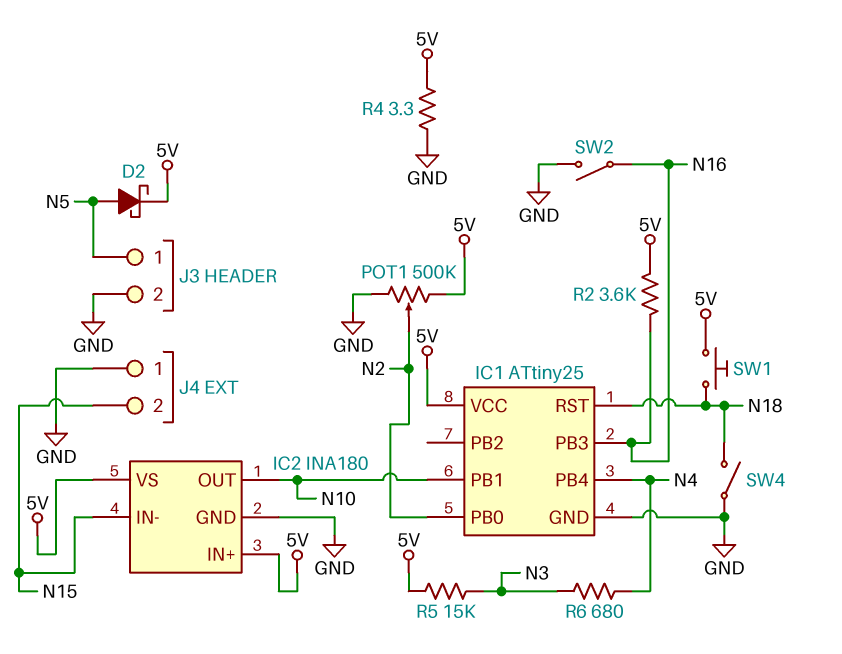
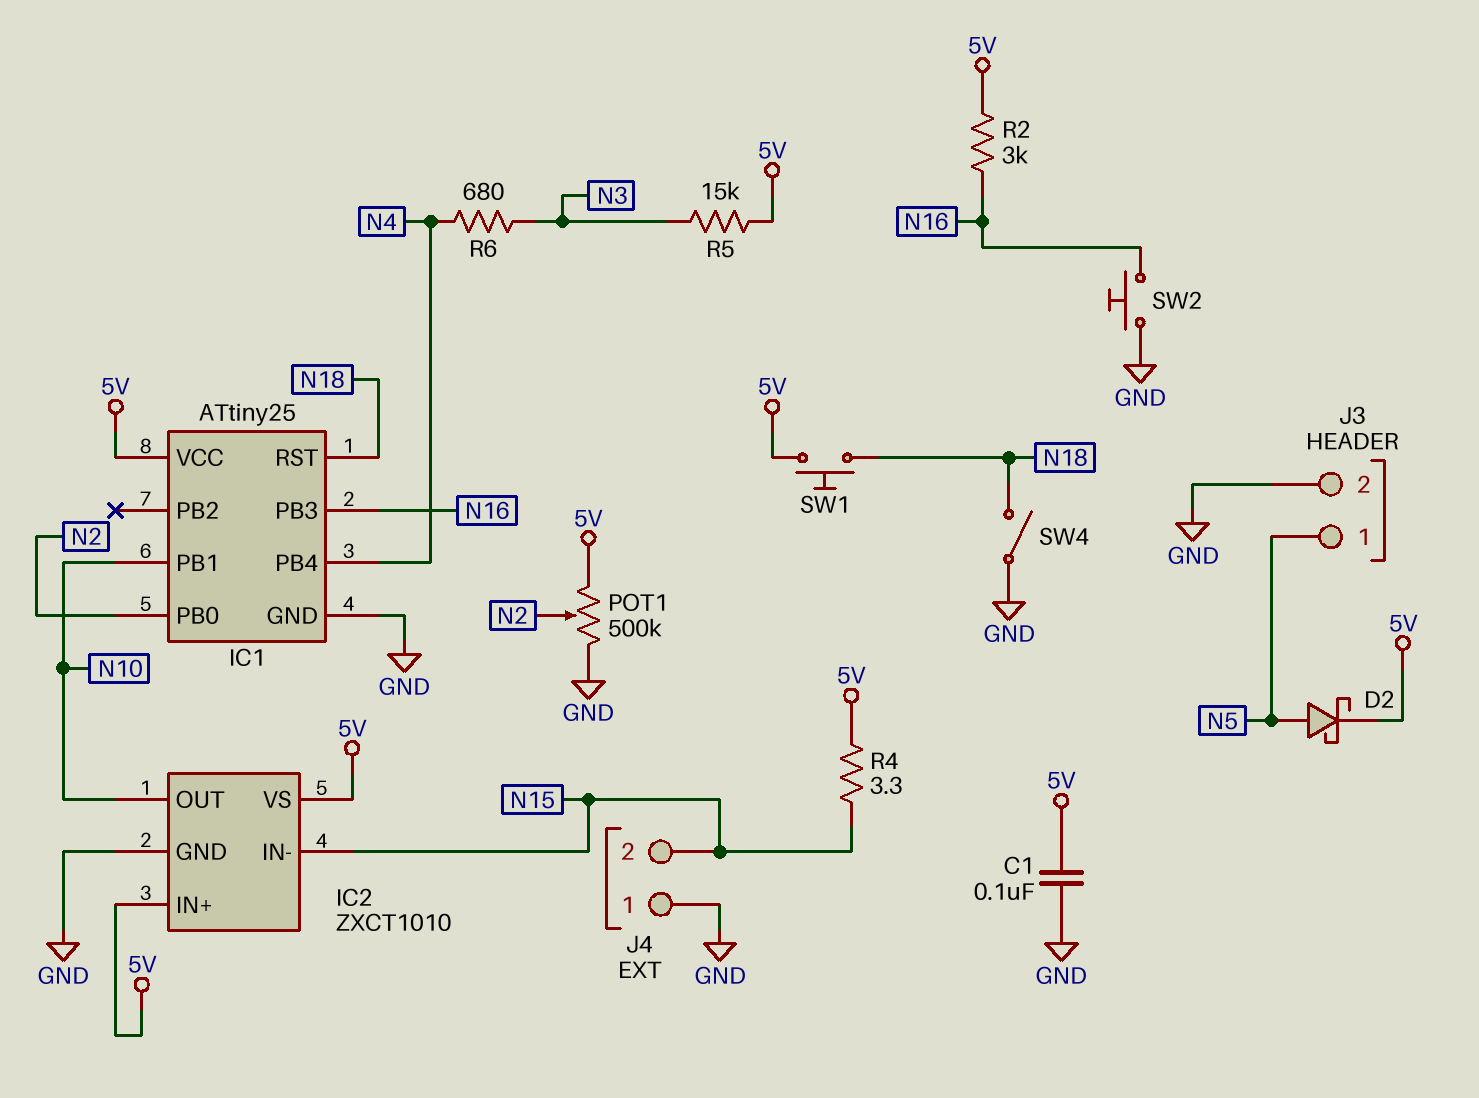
C1: none -> 100nF (5V, GND)
IC2: INA180 -> ZXCT1010
R2: 3.6k (5V, N16) -> 3k (5V, N16)
R4: 3.3 (5V, GND) -> 3.3 (5V, N15)
SW2: switch (GND, N16) -> button (GND, N16)

